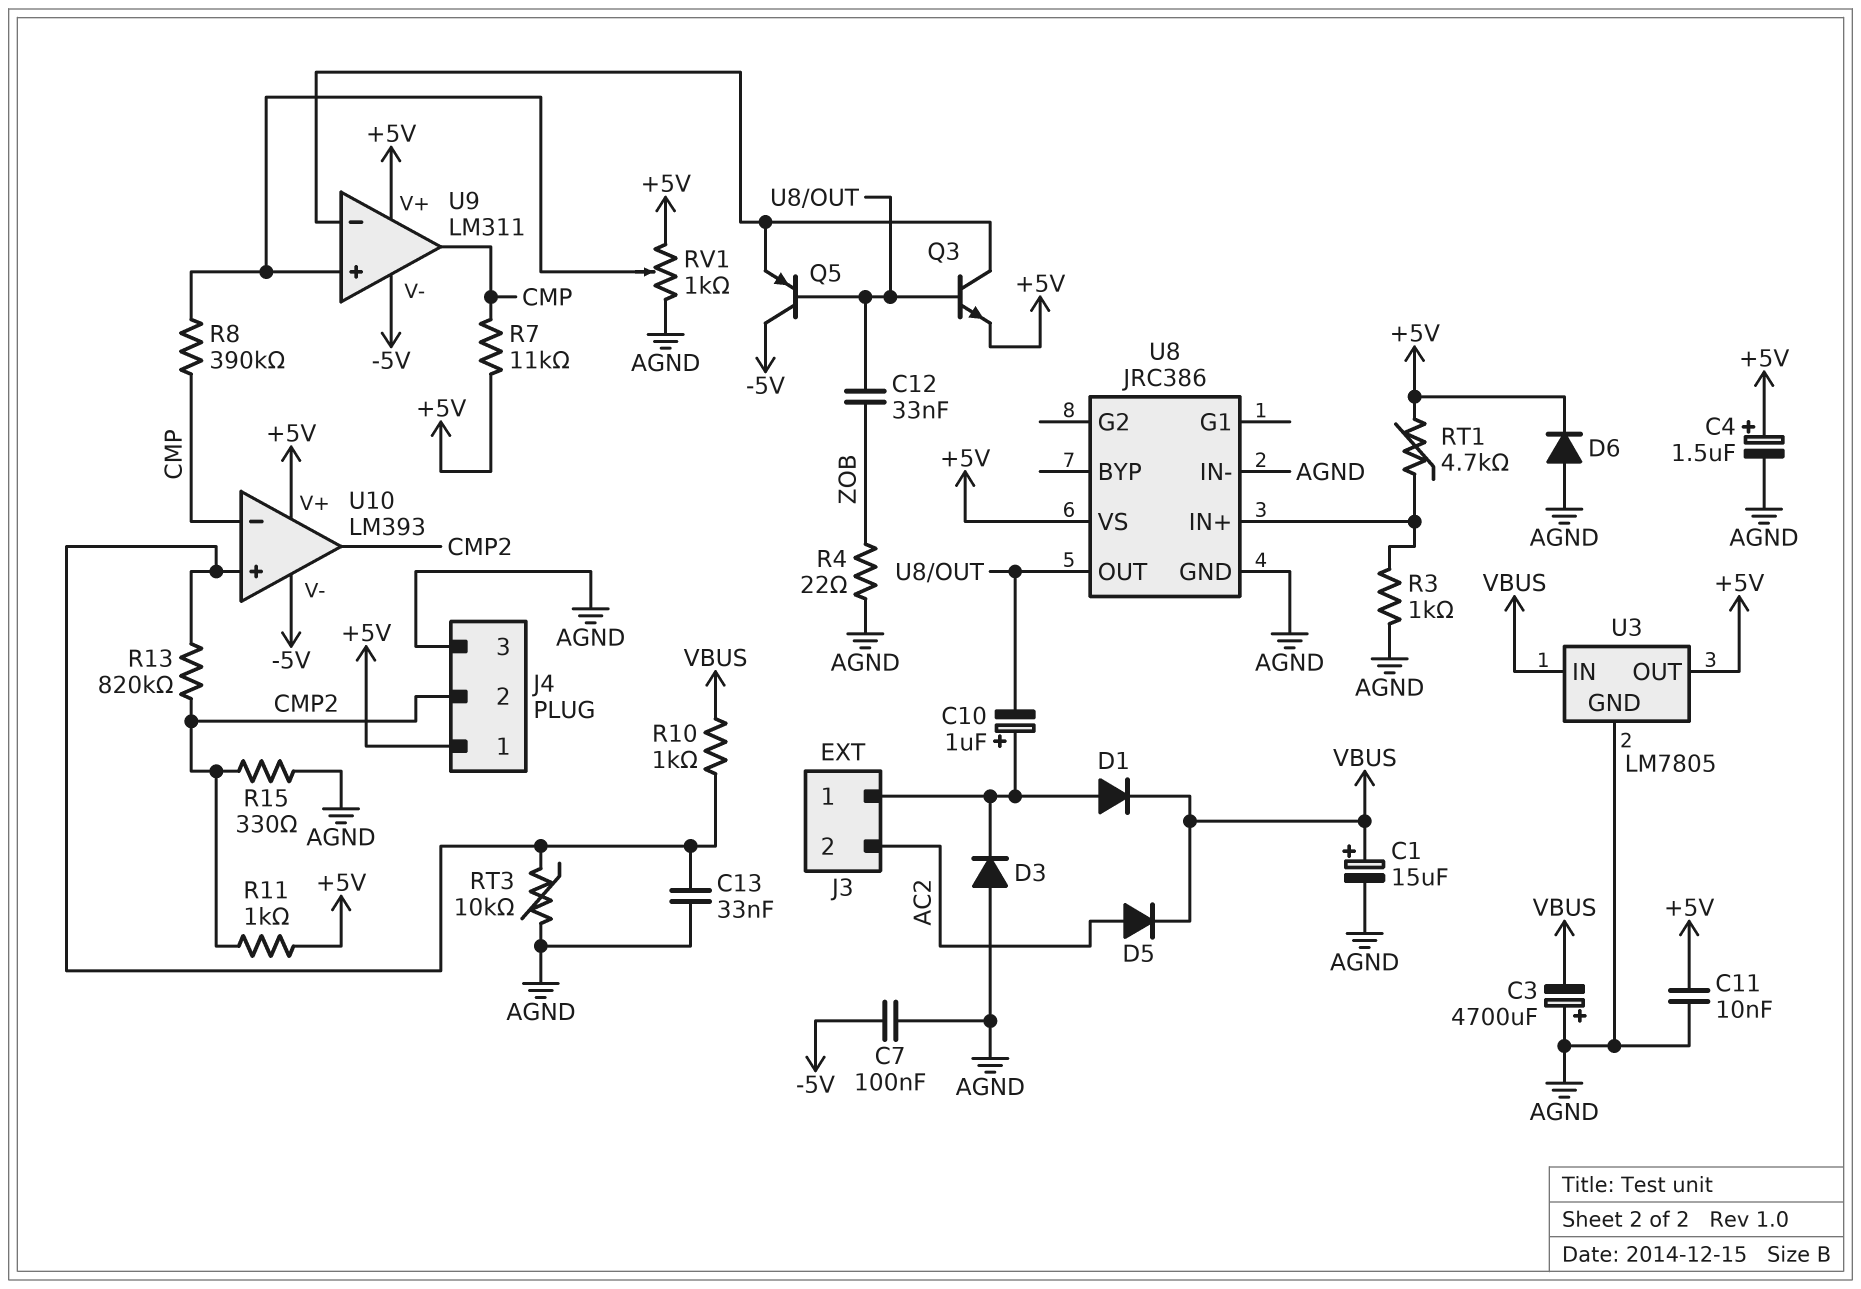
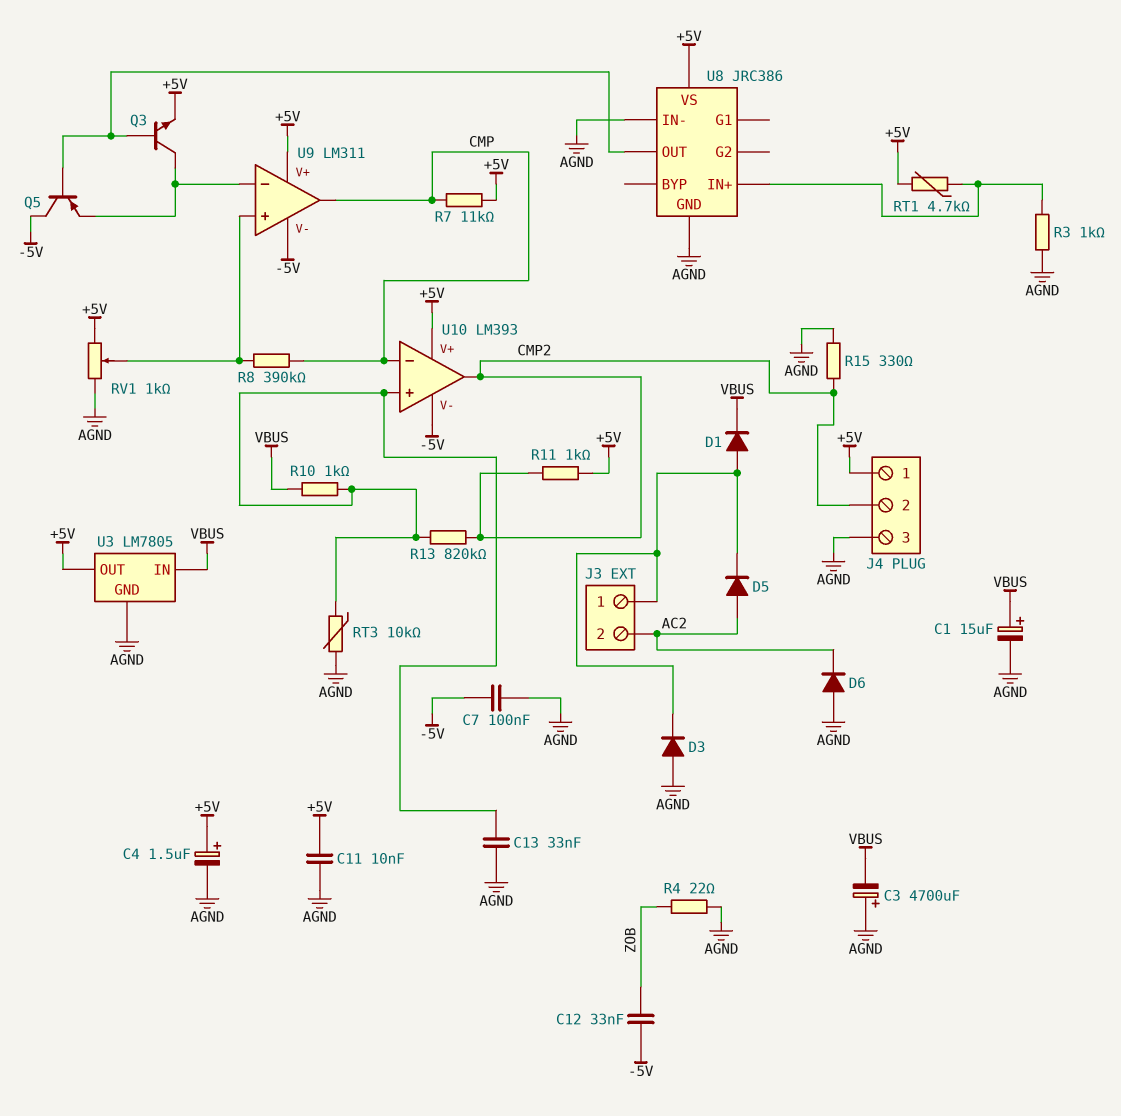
C10: 1uF (plus J3/1, minus U8/OUT) -> none
C12: 33nF (U8/OUT, ZOB) -> 33nF (-5V, ZOB)
D5: diode (A AC2, K VBUS) -> diode (A AC2, K J3/1)
D6: diode (A AGND, K +5V) -> diode (A AGND, K AC2)

